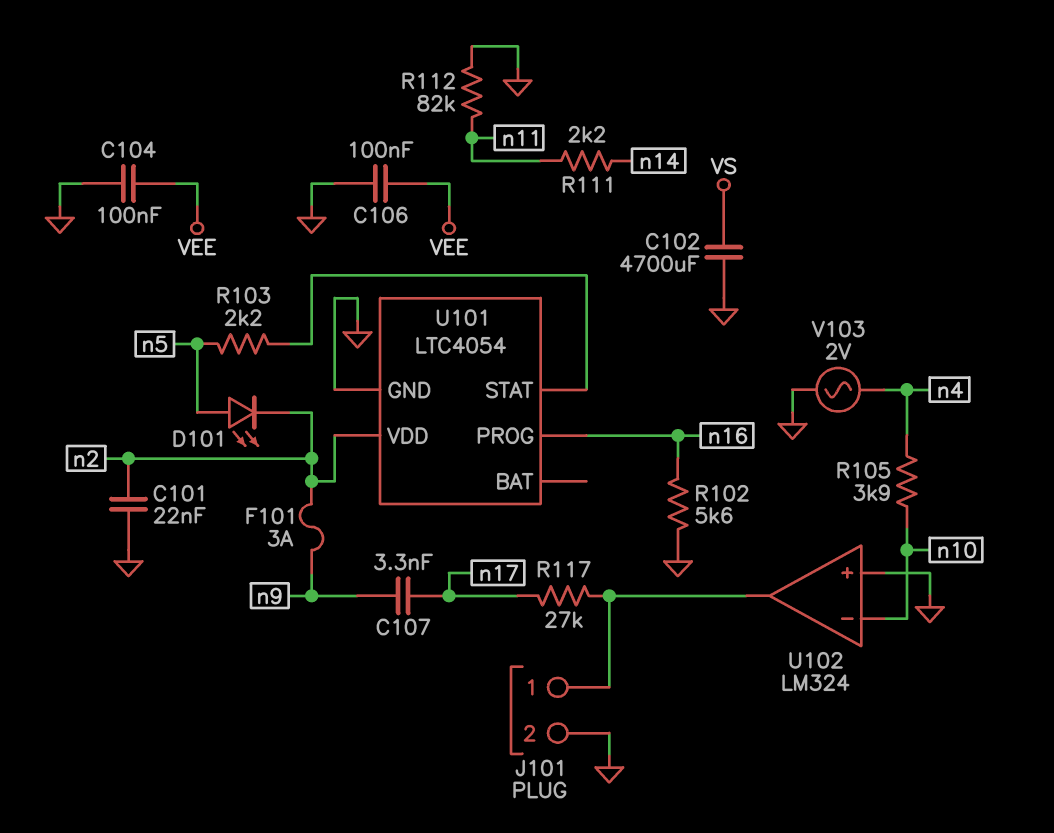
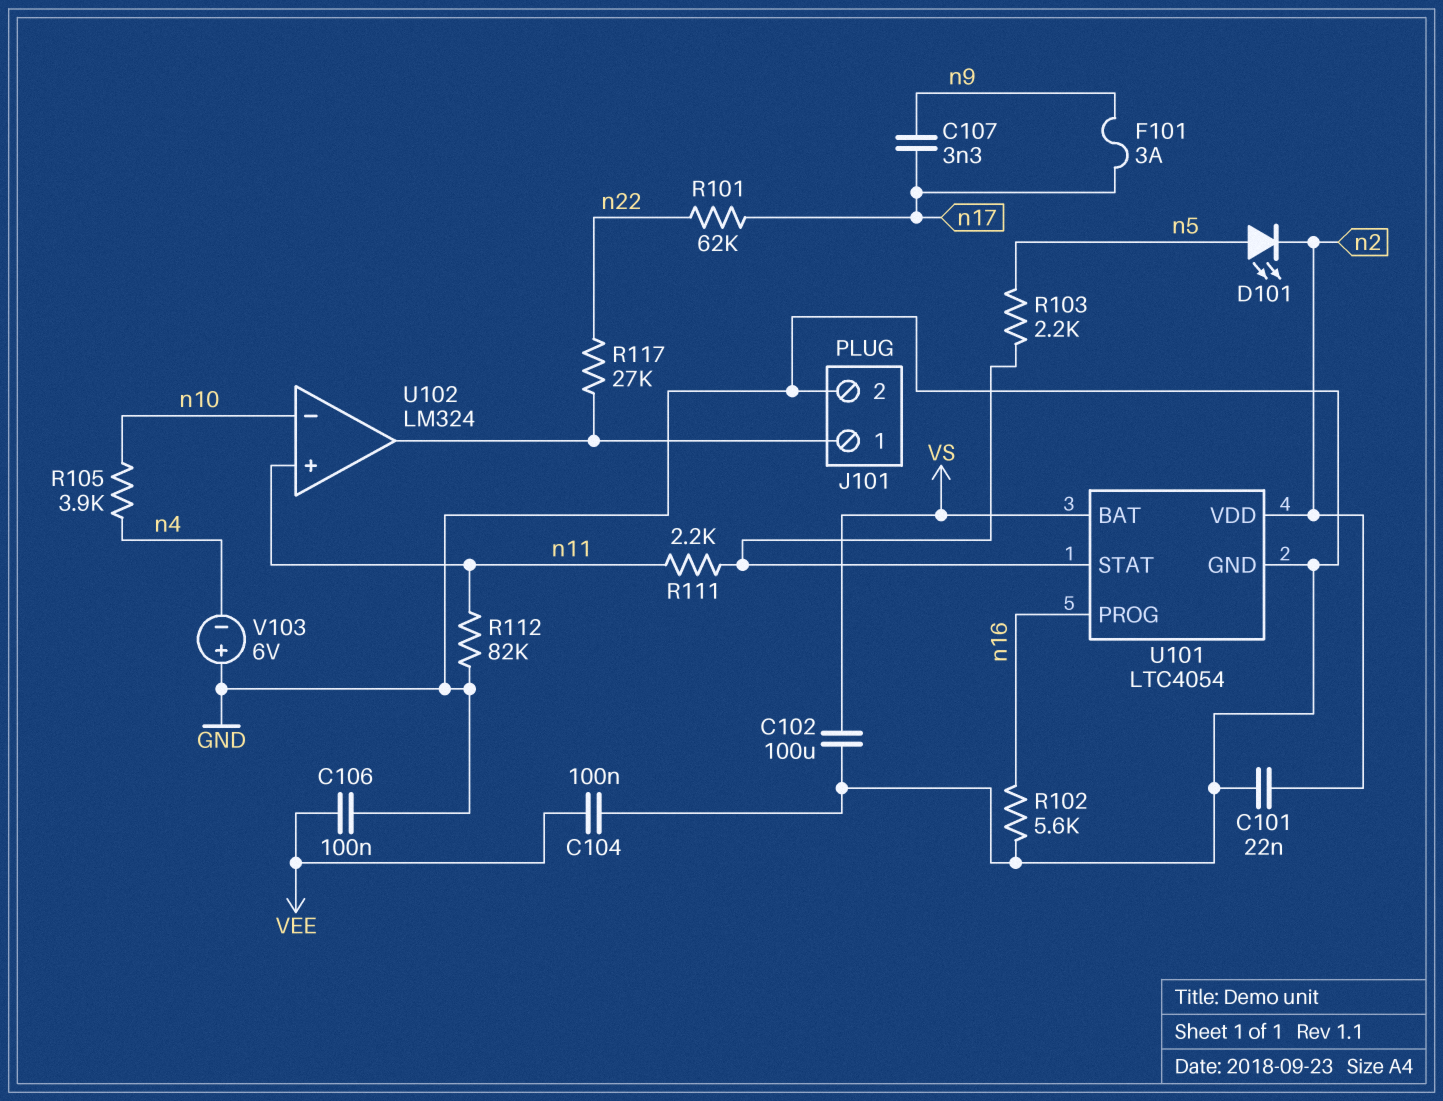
C102: 4700uF (GND, VS) -> 100uF (GND, VS)
F101: 3A (n2, n9) -> 3A (n9, n17)
R101: none -> 62k (n17, n22)
R111: 2.2k (n11, n14) -> 2.2k (U101/STAT, n11)
R117: 27k (J101/1, n17) -> 27k (J101/1, n22)
U101 pin BAT: none -> VS
U102 pin in+: GND -> n11
V103: AC 2V (GND, n4) -> 6V (plus GND, minus n4)

